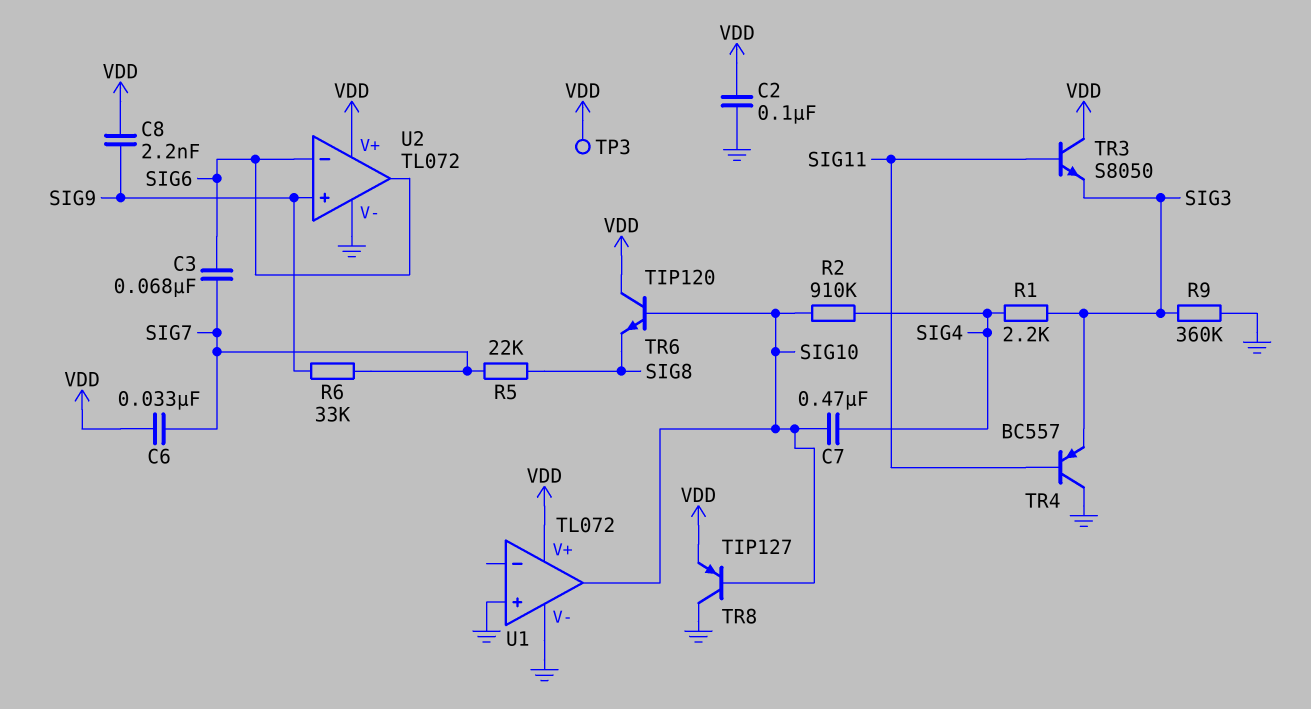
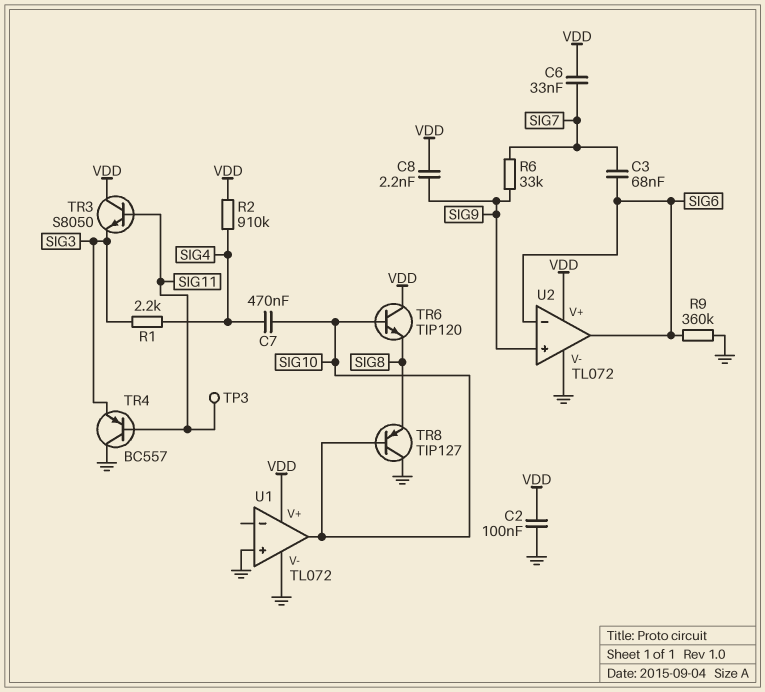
R2: 910k (SIG4, SIG10) -> 910k (SIG4, VDD)
R5: 22k (SIG7, SIG8) -> none
R9: 360k (GND, SIG3) -> 360k (GND, SIG6)
TP3: test point (VDD) -> test point (SIG11)
TR8: PNP TIP127 (B SIG10, C GND, E VDD) -> PNP TIP127 (B SIG10, C GND, E SIG8)

